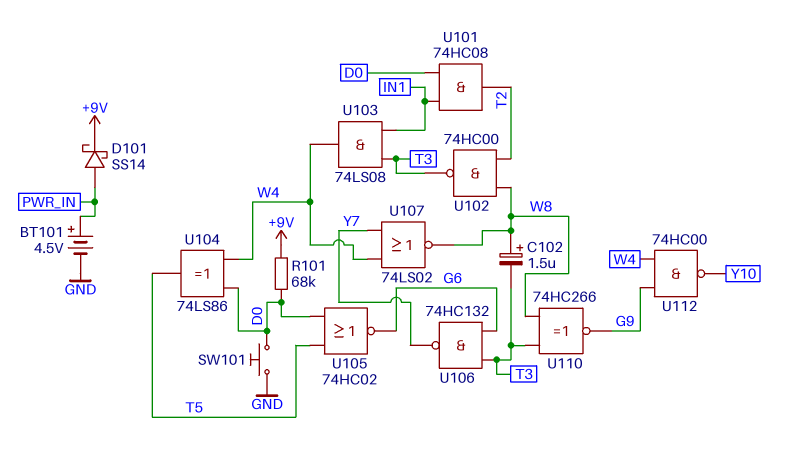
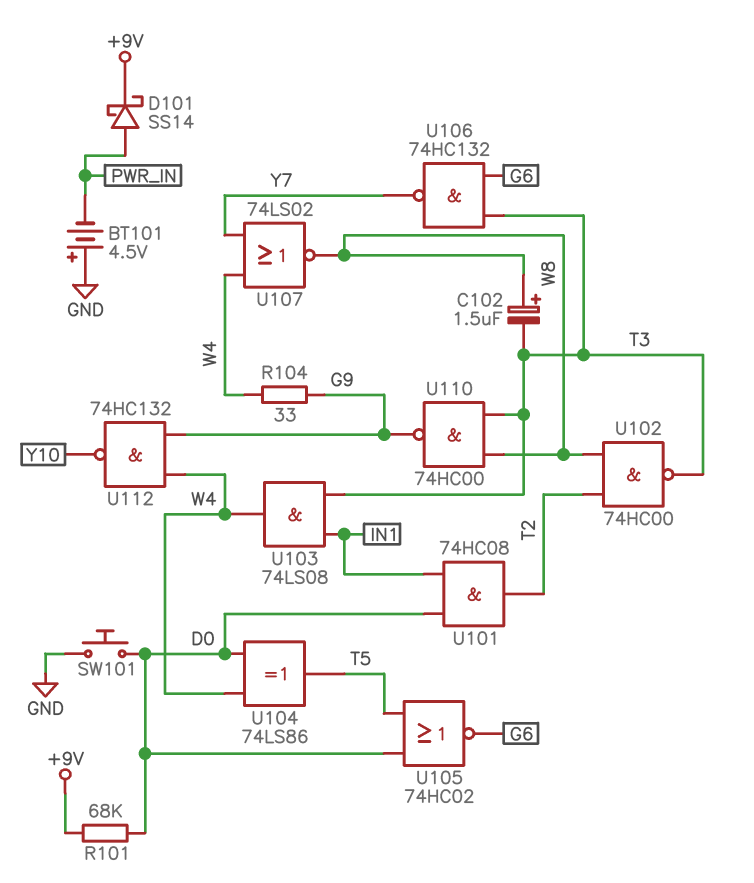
BT101: 4.5V (plus PWR_IN, minus GND) -> 4.5V (plus GND, minus PWR_IN)
R104: none -> 33 (G9, W4)
U110: XNOR 74HC266 (in T3, in W8, out G9) -> NAND 74HC00 (in T3, in W8, out G9)
U112: NAND 74HC00 (in G9, in W4, out Y10) -> NAND 74HC132 (in G9, in W4, out Y10)

